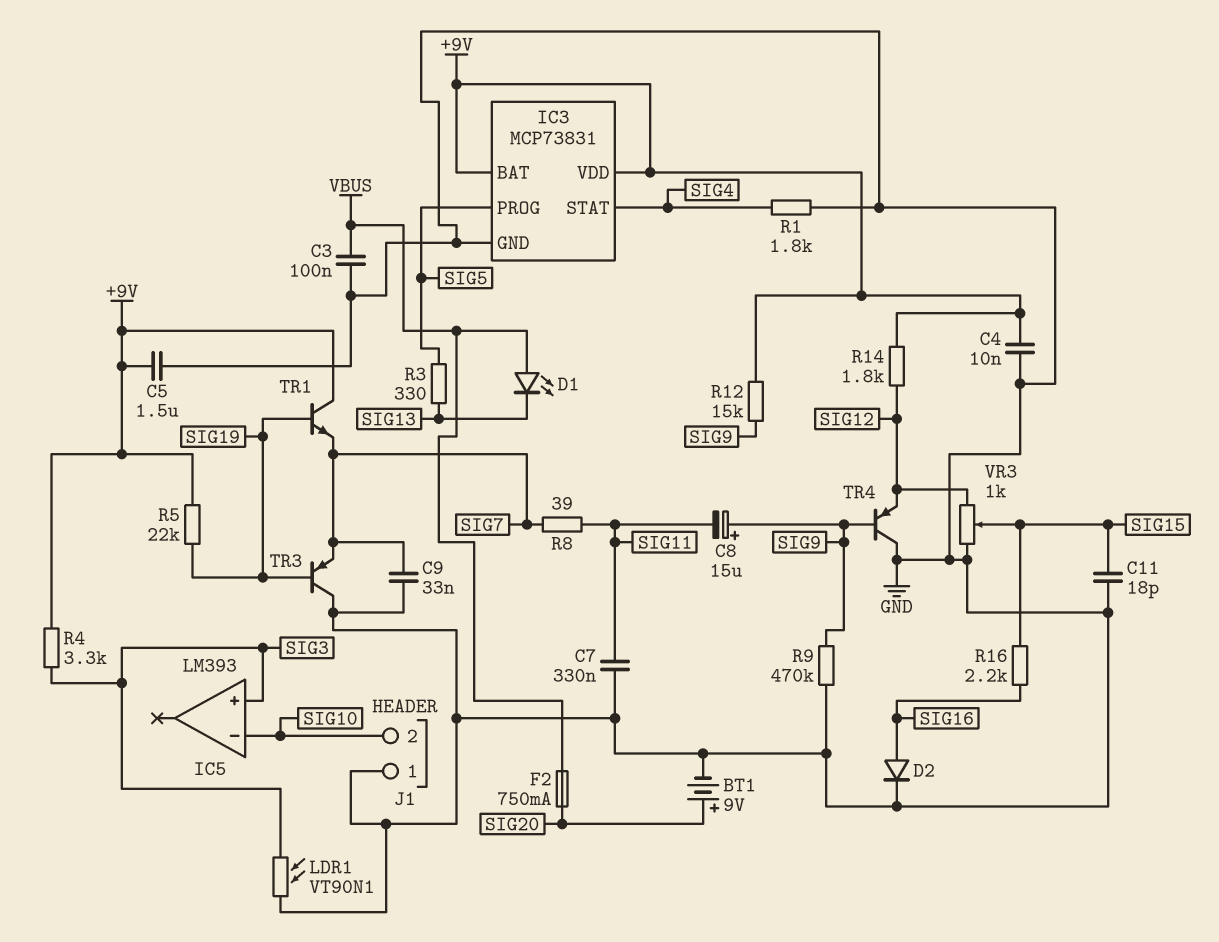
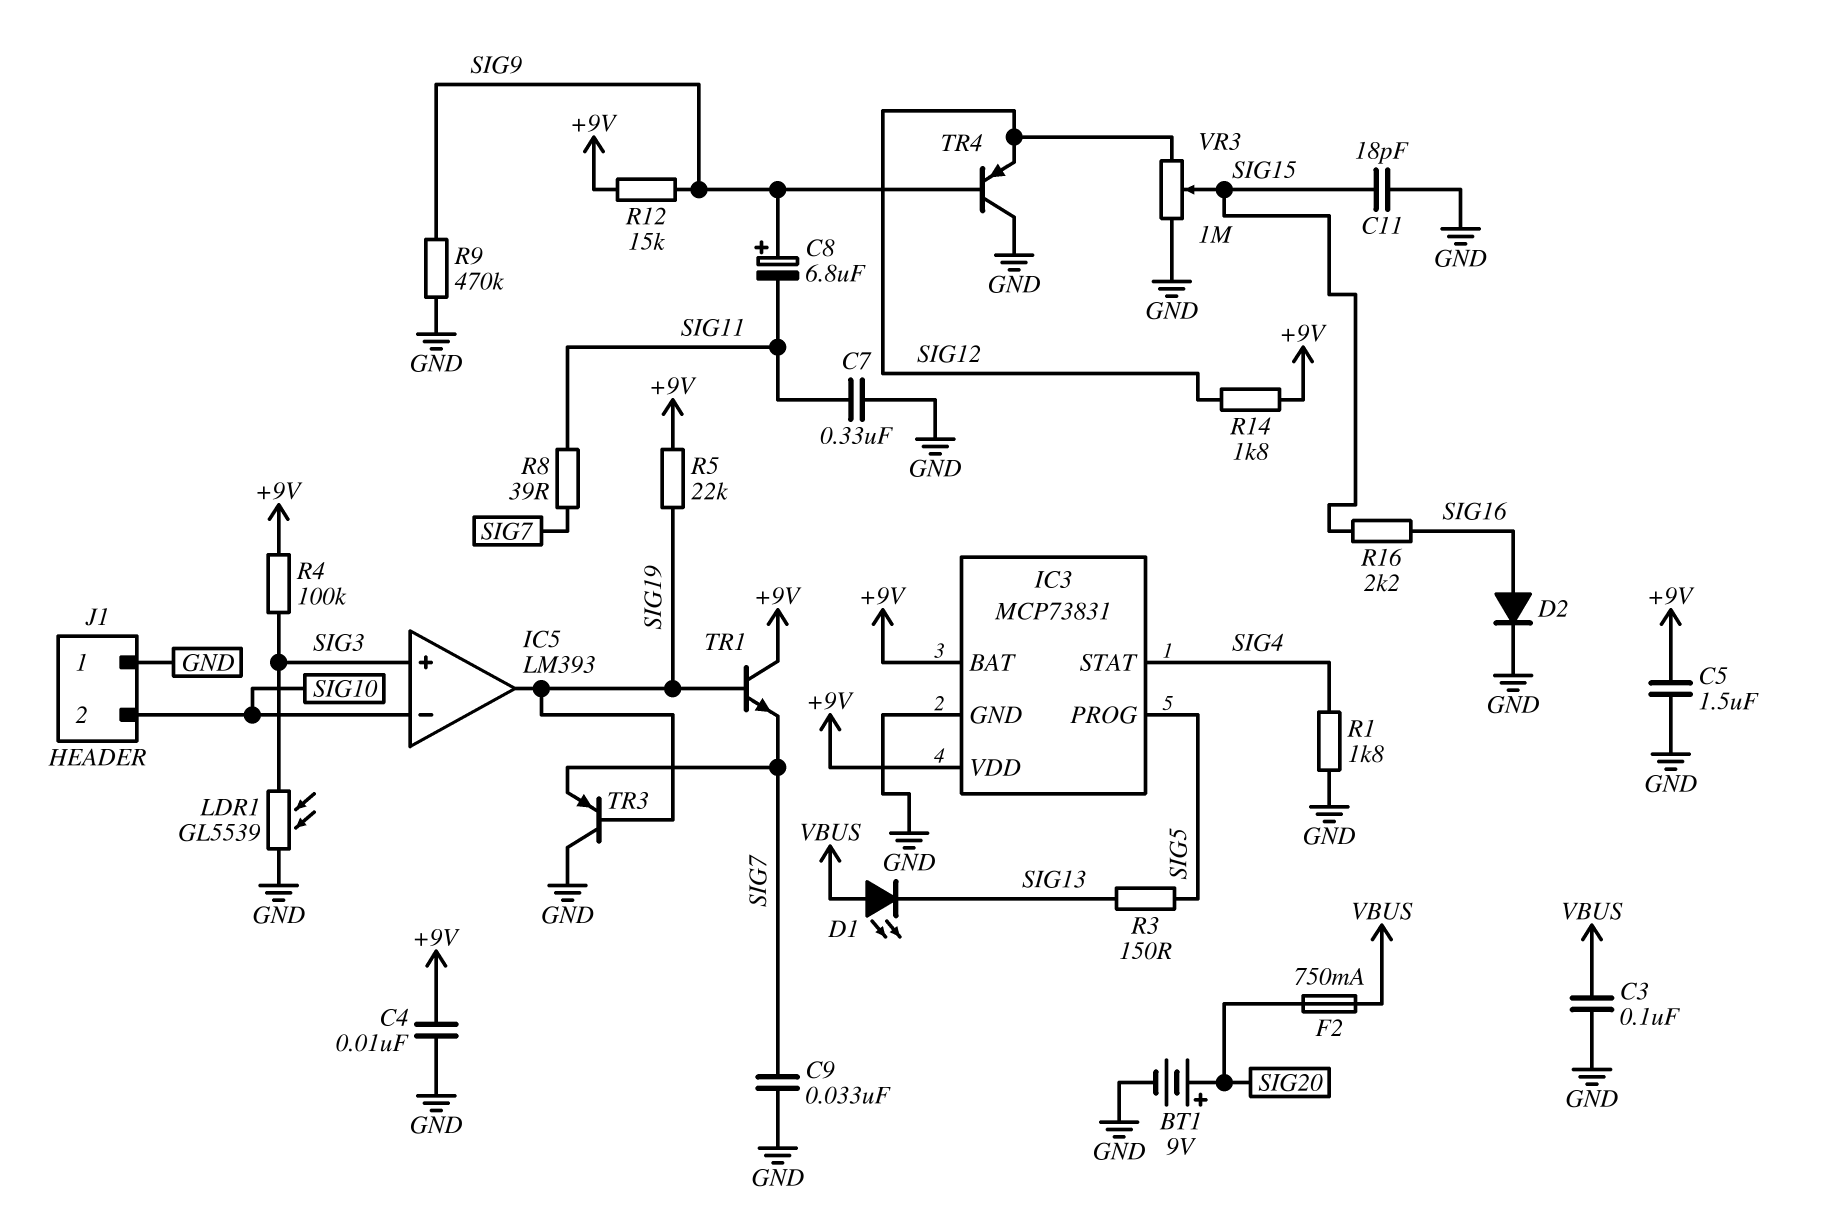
C8: 15uF (plus SIG9, minus SIG11) -> 6.8uF (plus SIG9, minus SIG11)
IC5 pin out: none -> SIG19
LDR1: VT90N1 (GND, SIG3) -> GL5539 (GND, SIG3)
R3: 330 (SIG5, SIG13) -> 150 (SIG5, SIG13)
R4: 3.3k (+9V, SIG3) -> 100k (+9V, SIG3)
VR3: 1k (GND, SIG12, wiper SIG15) -> 1M (GND, SIG12, wiper SIG15)

